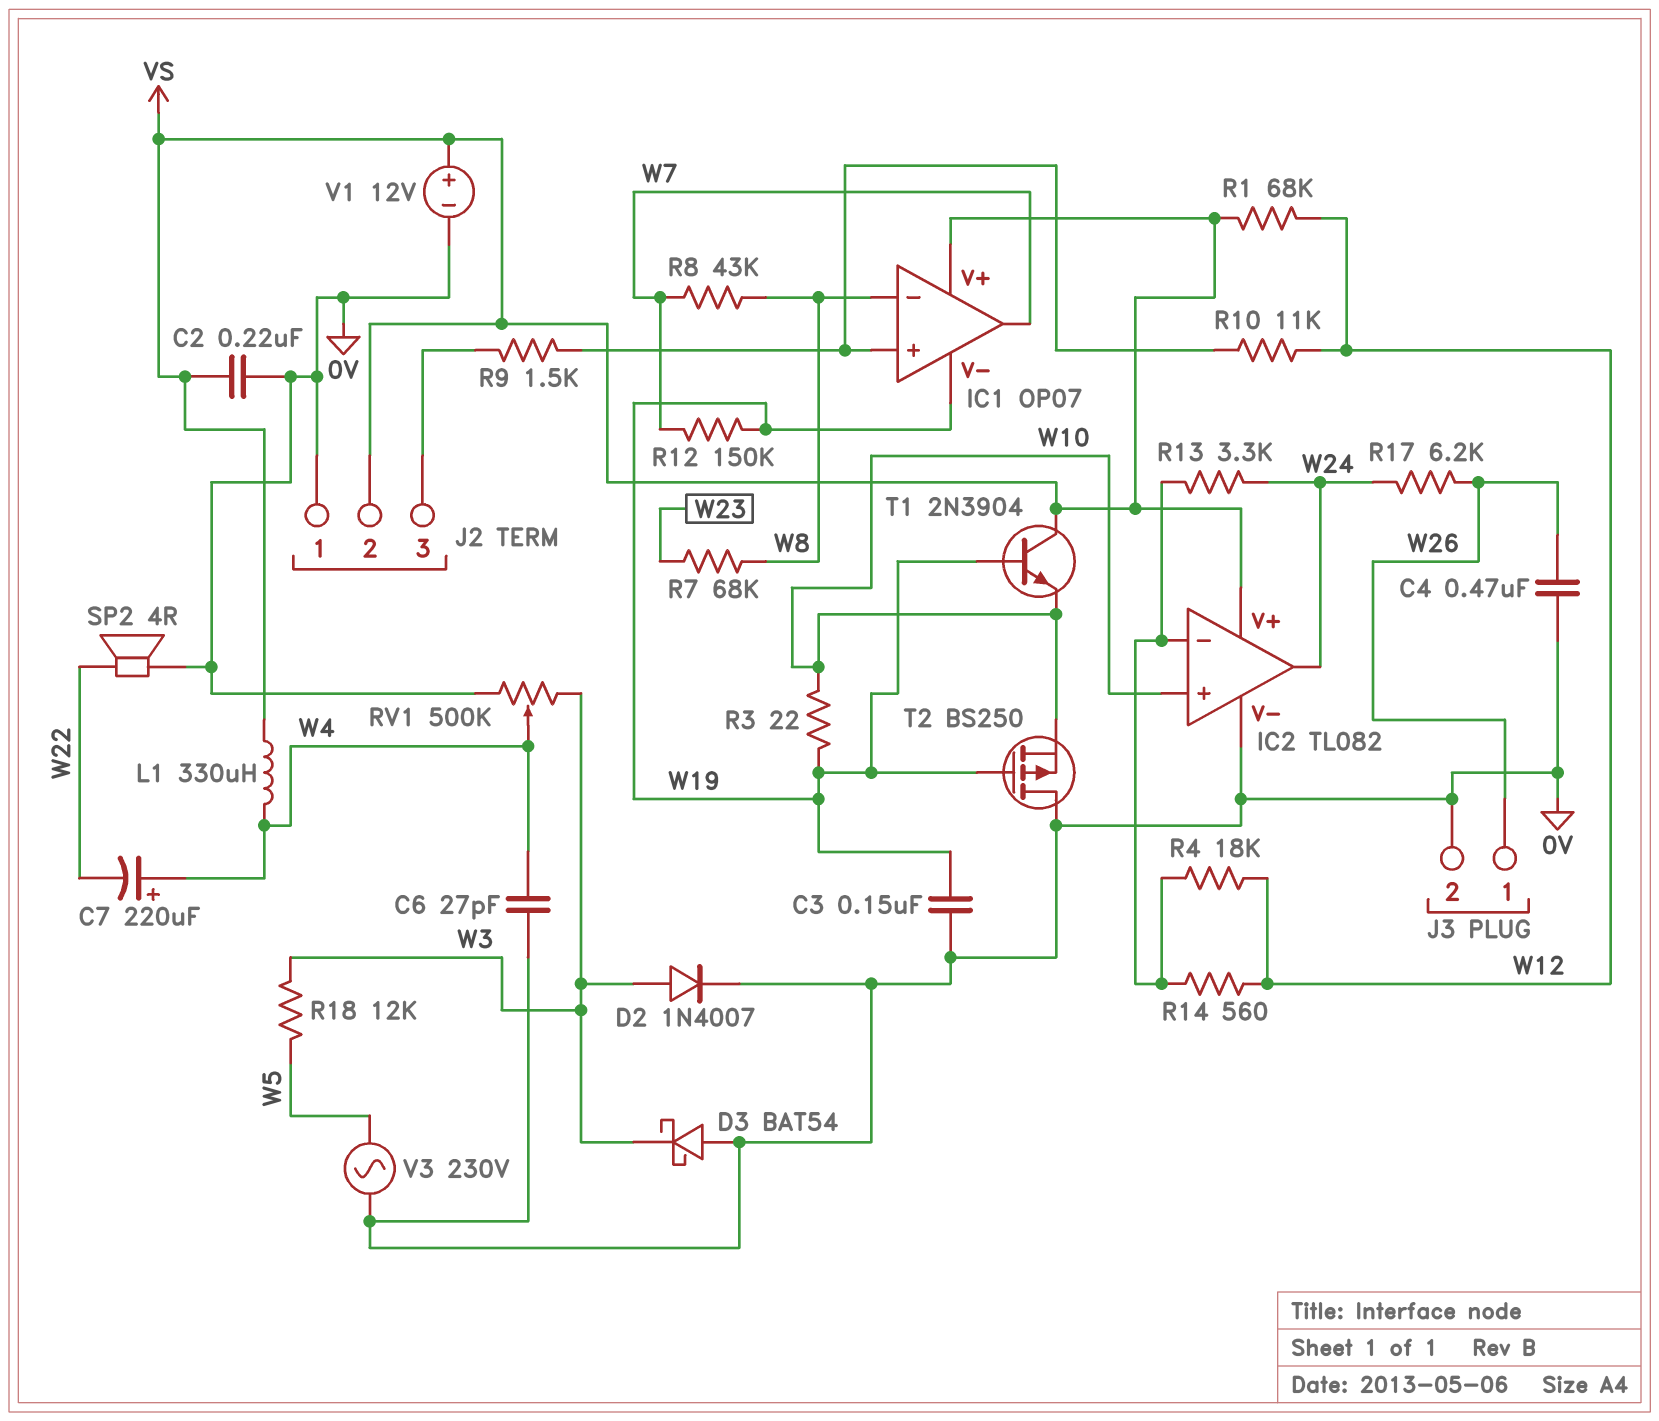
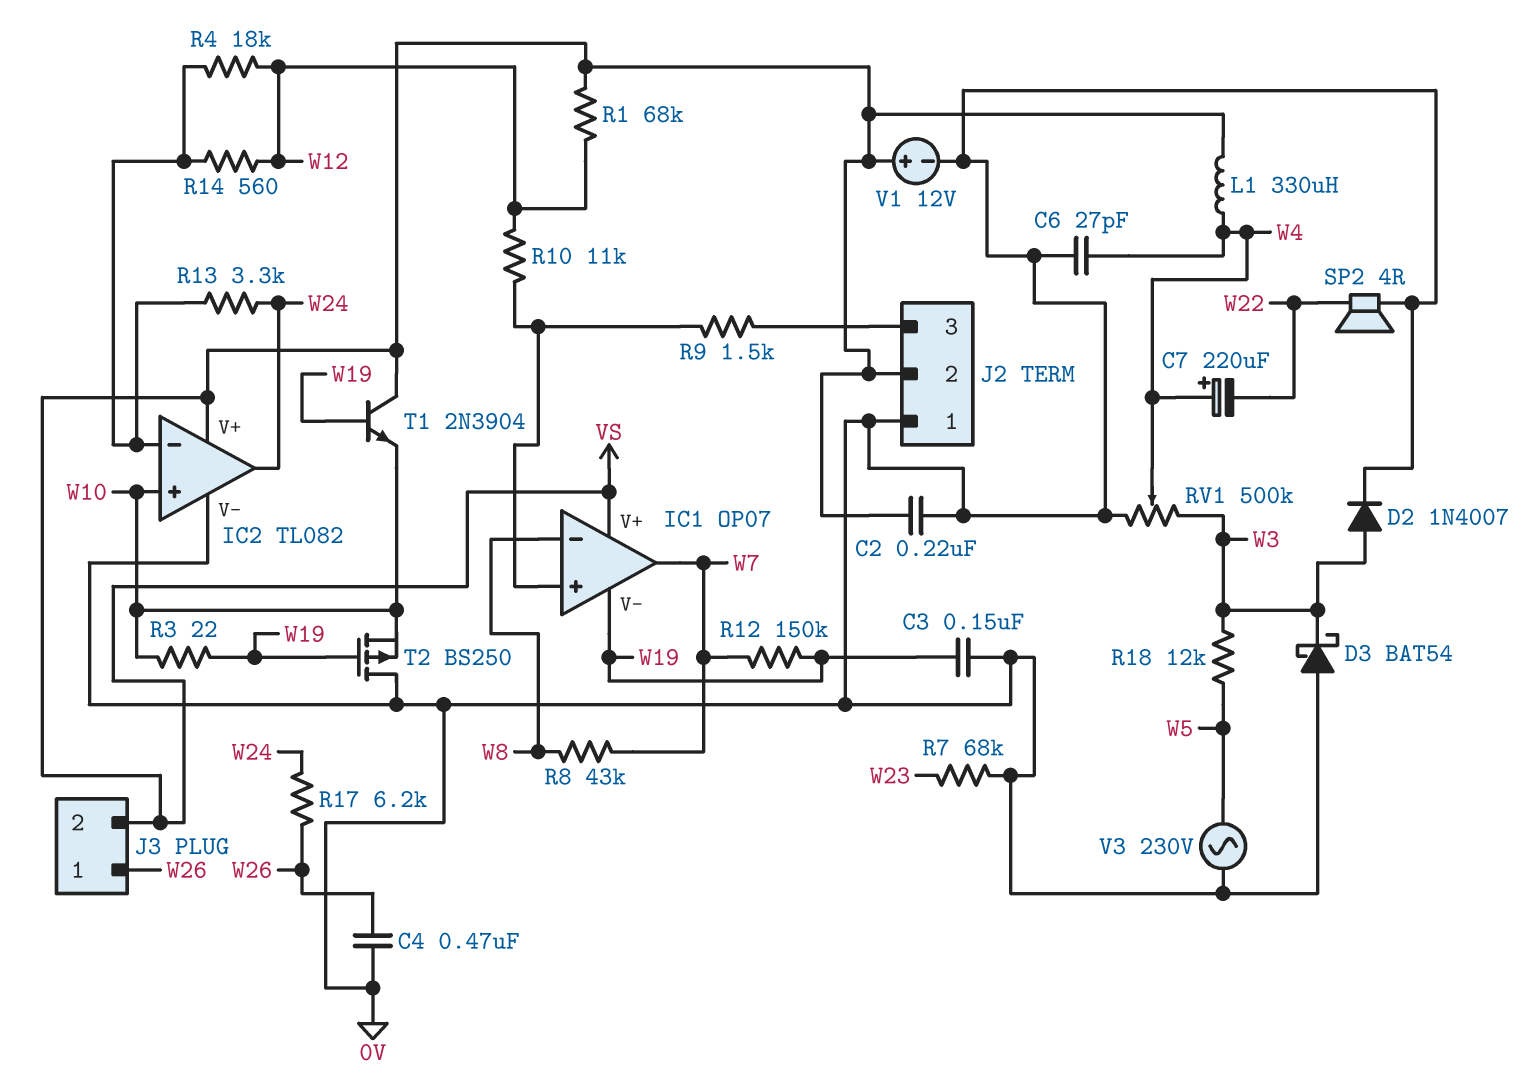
J3 pin 2: 0V -> VS
R7: 68k (W8, W23) -> 68k (0V, W23)

